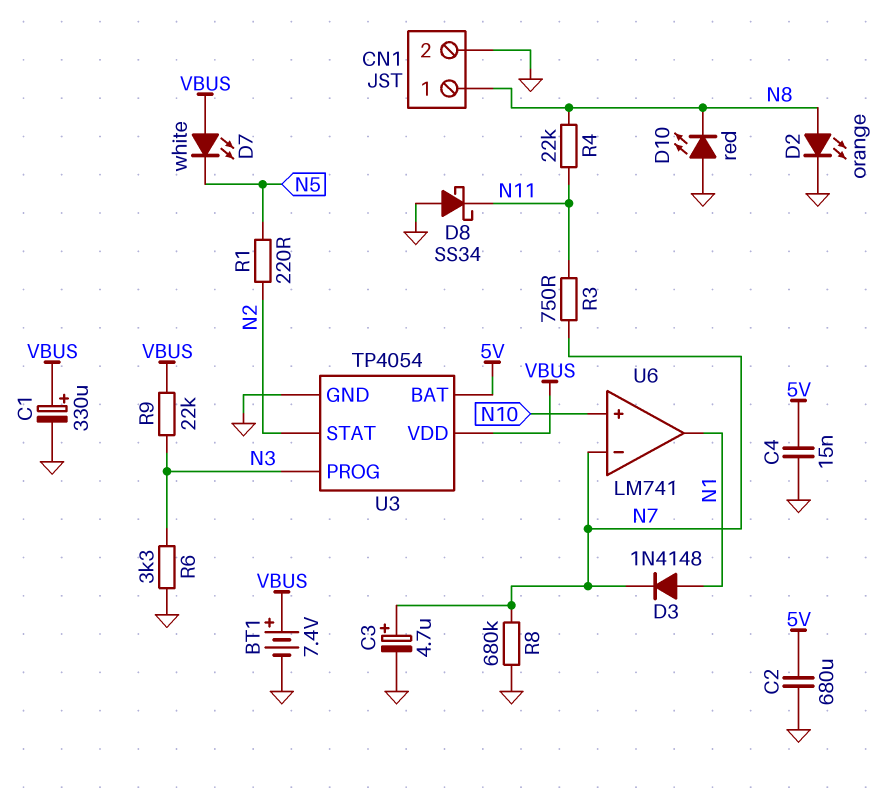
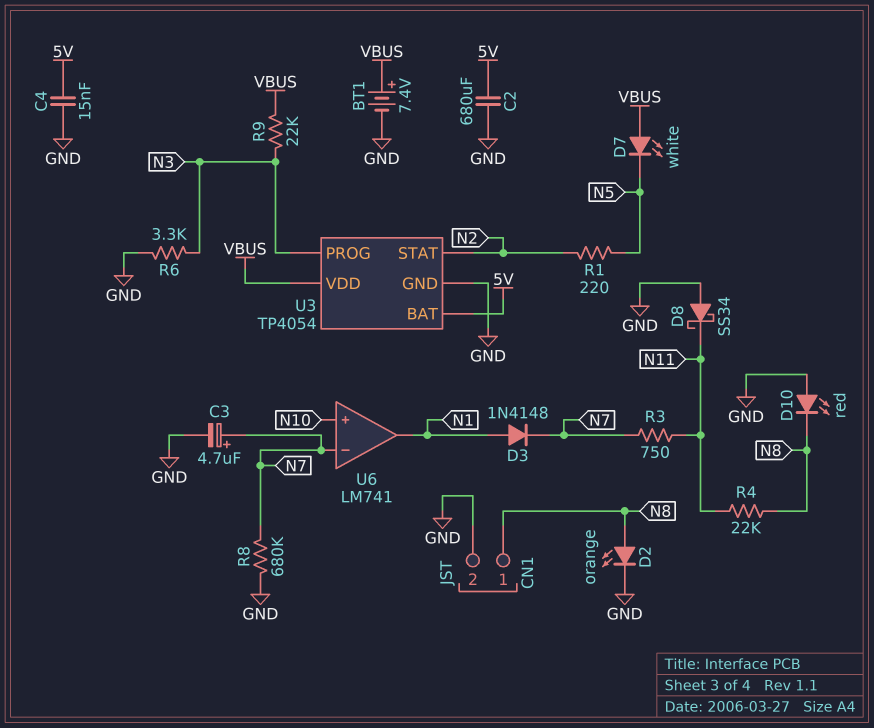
C1: 330uF (plus VBUS, minus GND) -> none

